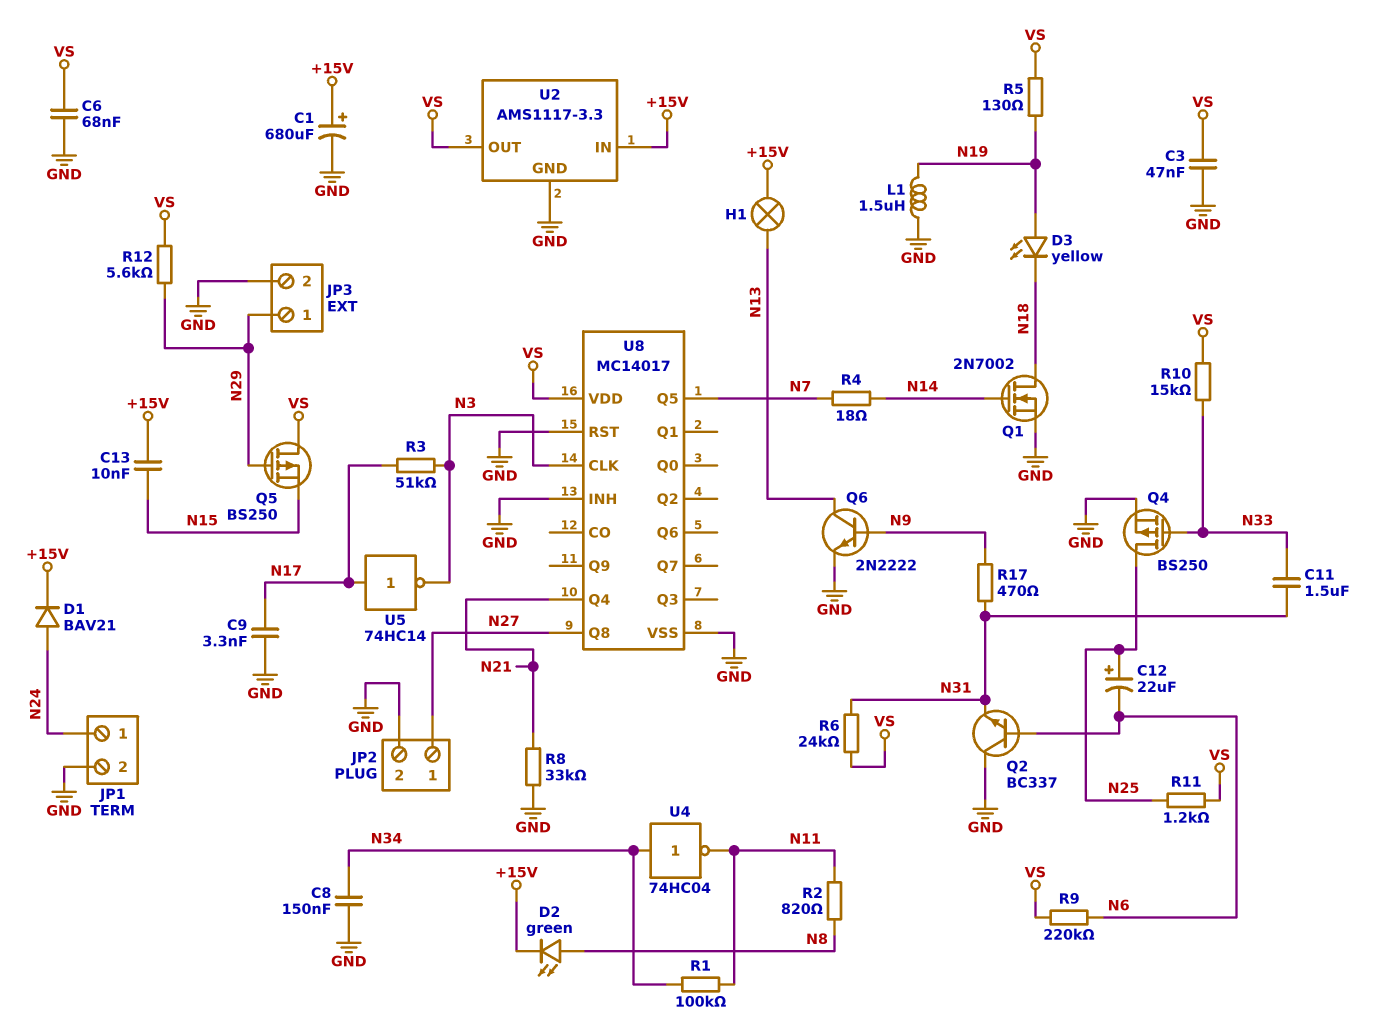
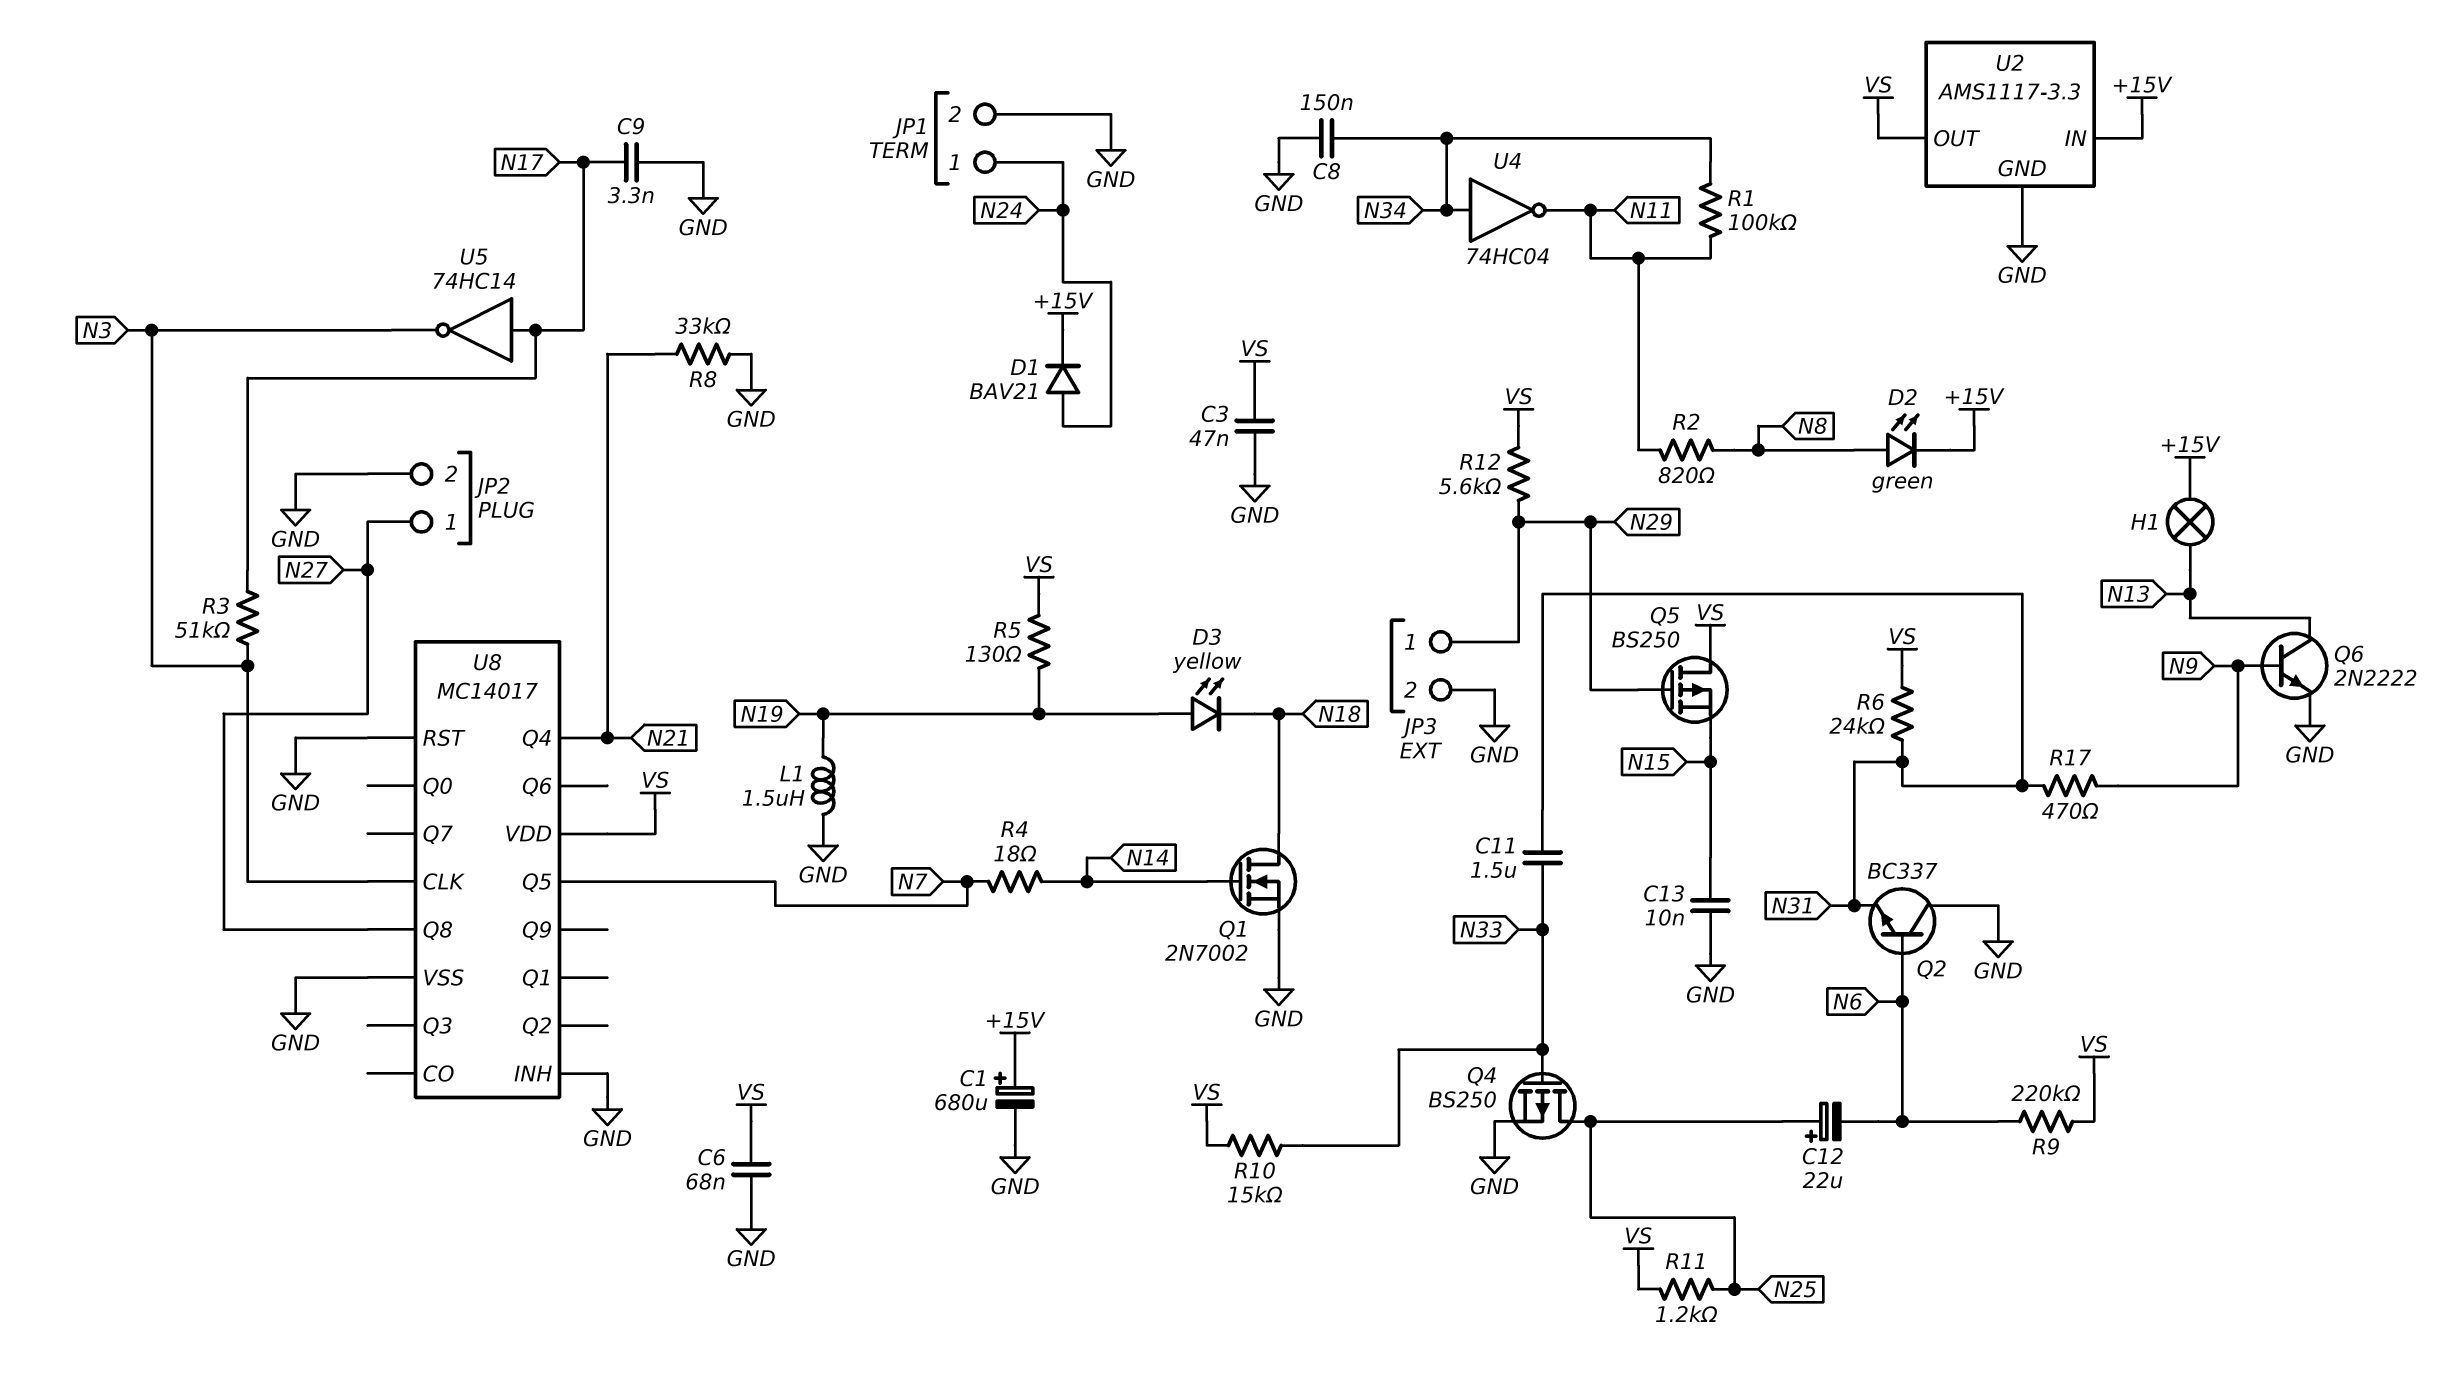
C13: 10nF (+15V, N15) -> 10nF (GND, N15)

